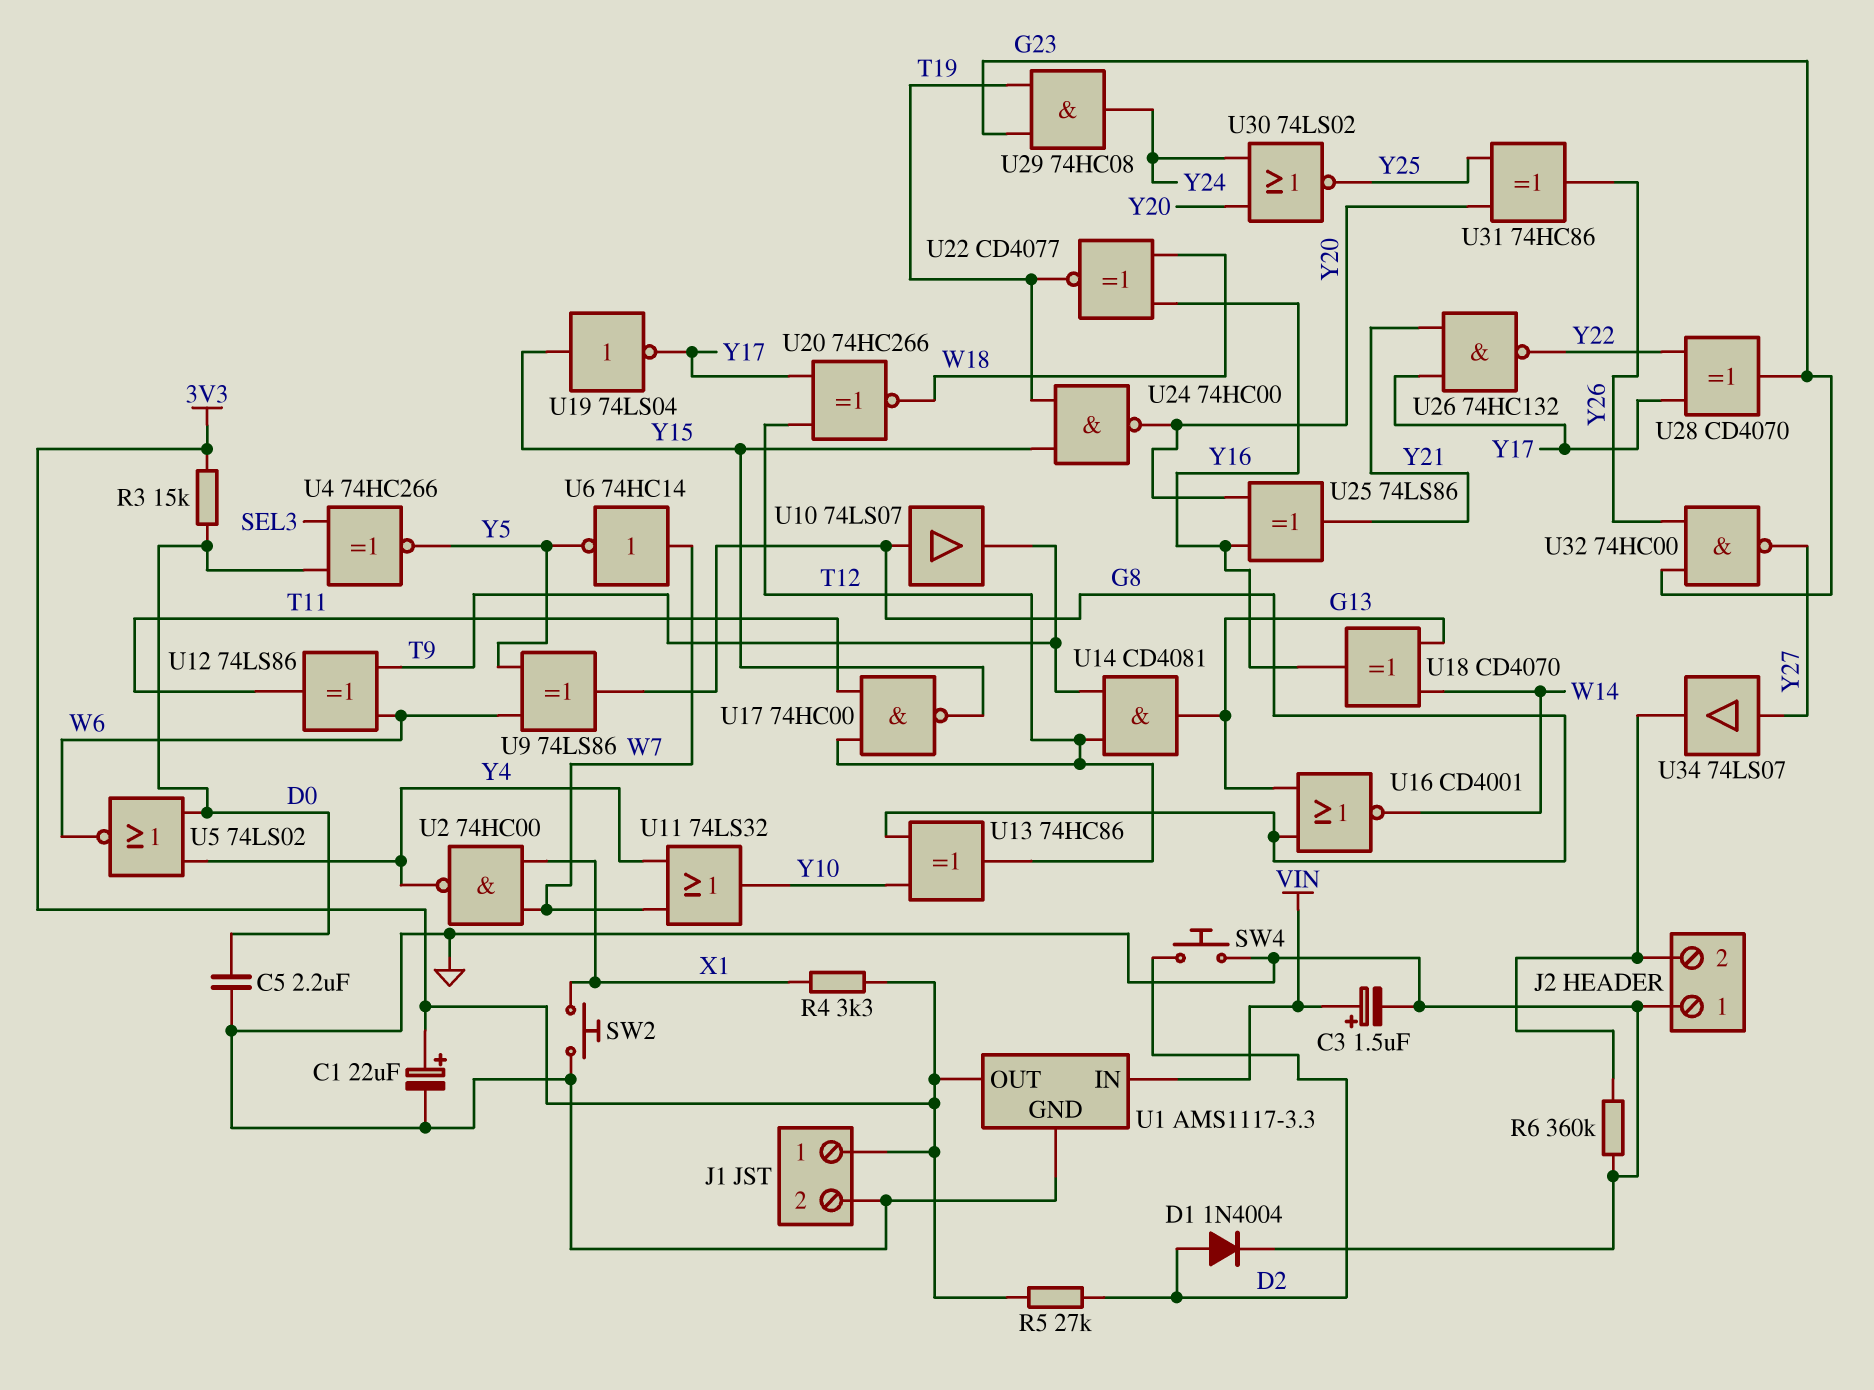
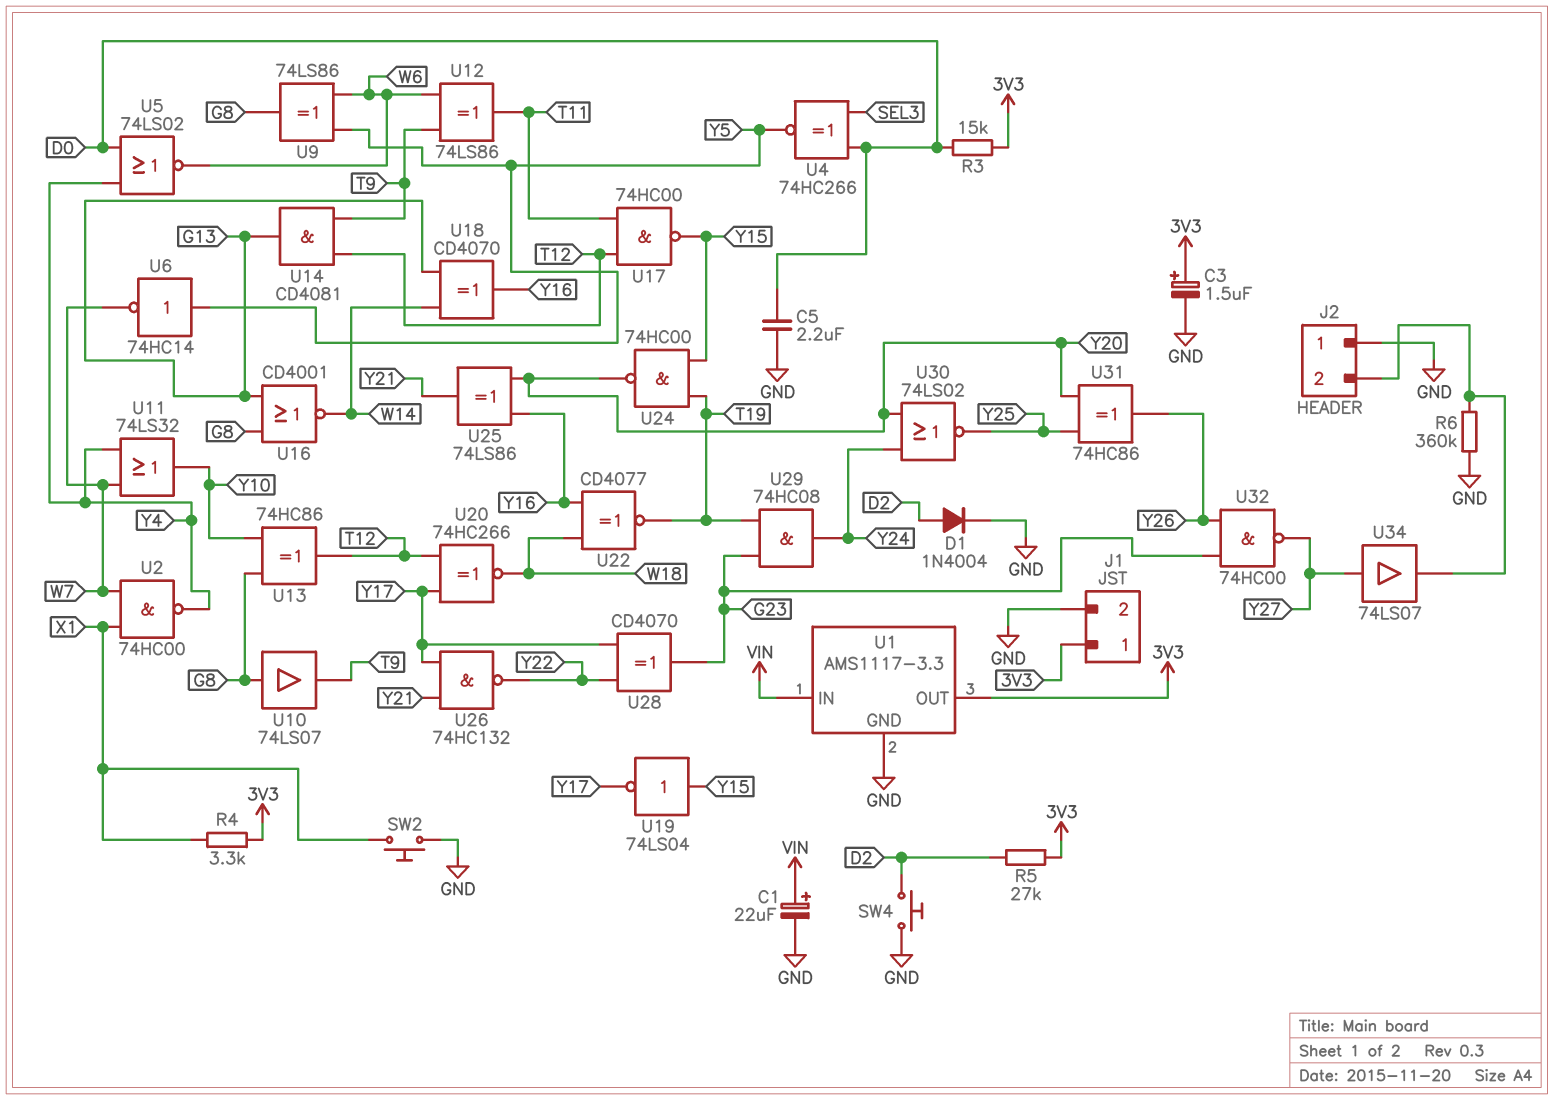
C1: 22uF (plus 3V3, minus GND) -> 22uF (plus VIN, minus GND)
C3: 1.5uF (plus VIN, minus GND) -> 1.5uF (plus 3V3, minus GND)
U6: NOT 74HC14 (in W7, out Y5) -> NOT 74HC14 (in Y5, out W7)

